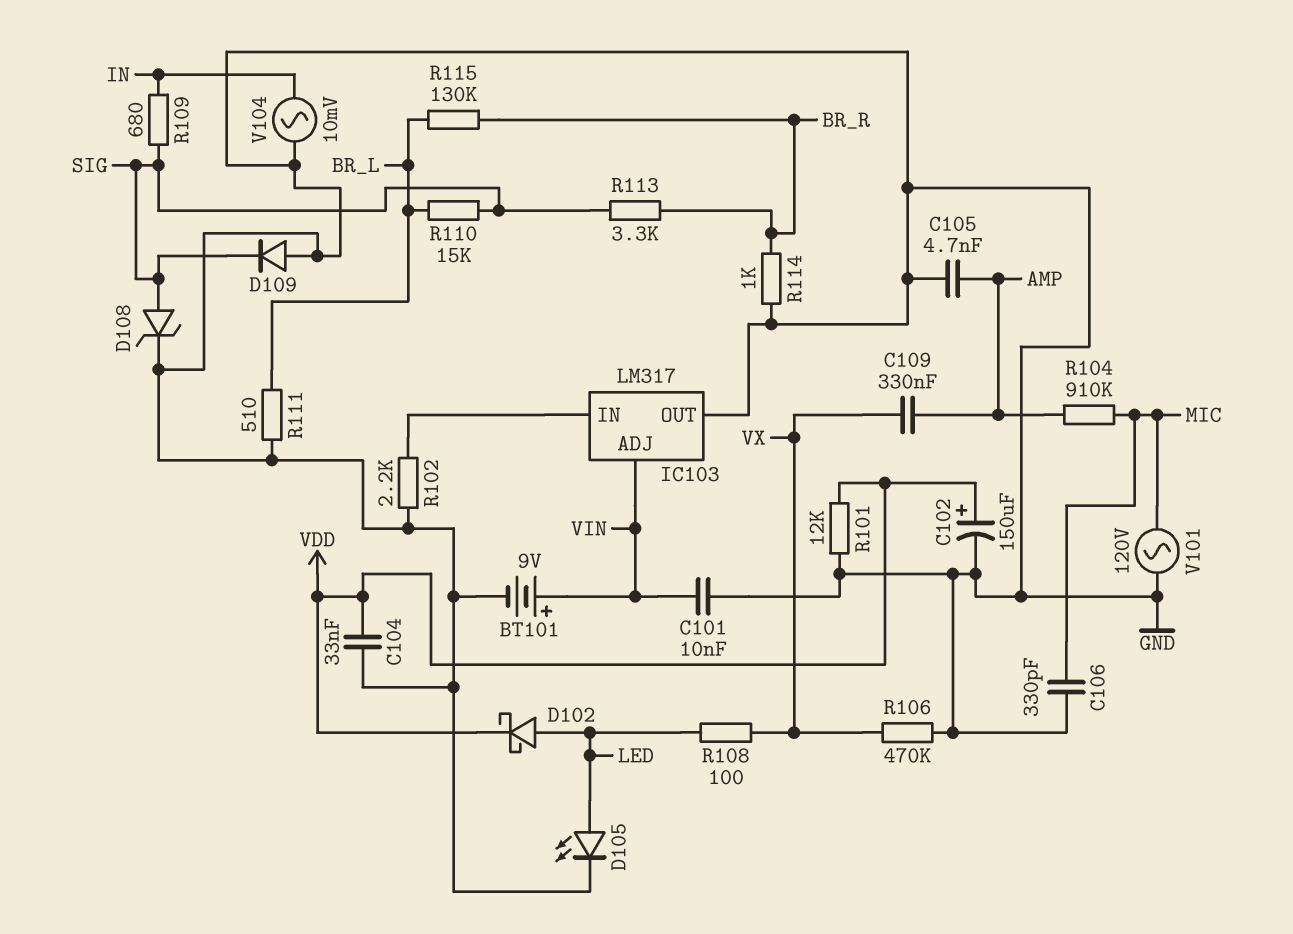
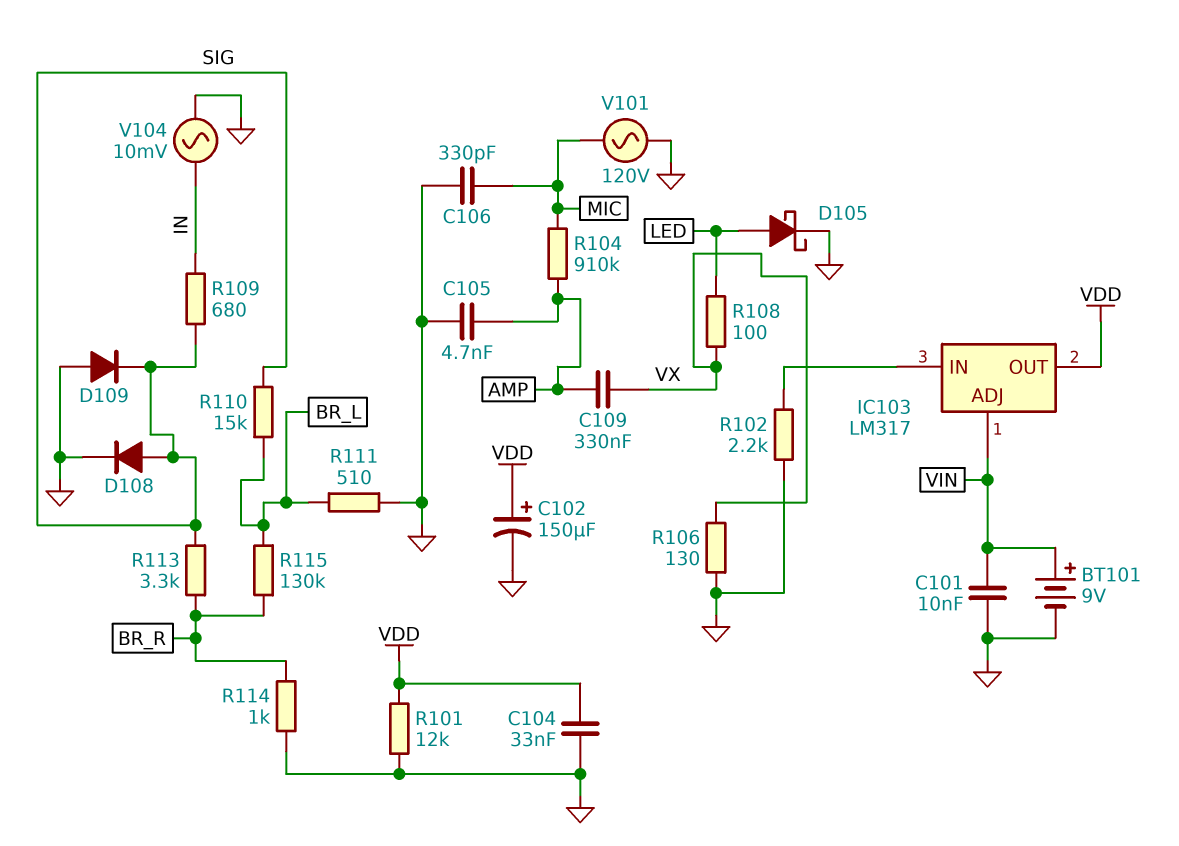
D102: schottky (A LED, K VDD) -> none
D105: LED (A LED, K GND) -> schottky (A LED, K GND)
D108: zener (A SIG, K GND) -> diode (A SIG, K GND)
IC103 pin OUT: GND -> VDD
R106: 470k (GND, VX) -> 130 (GND, VX)

